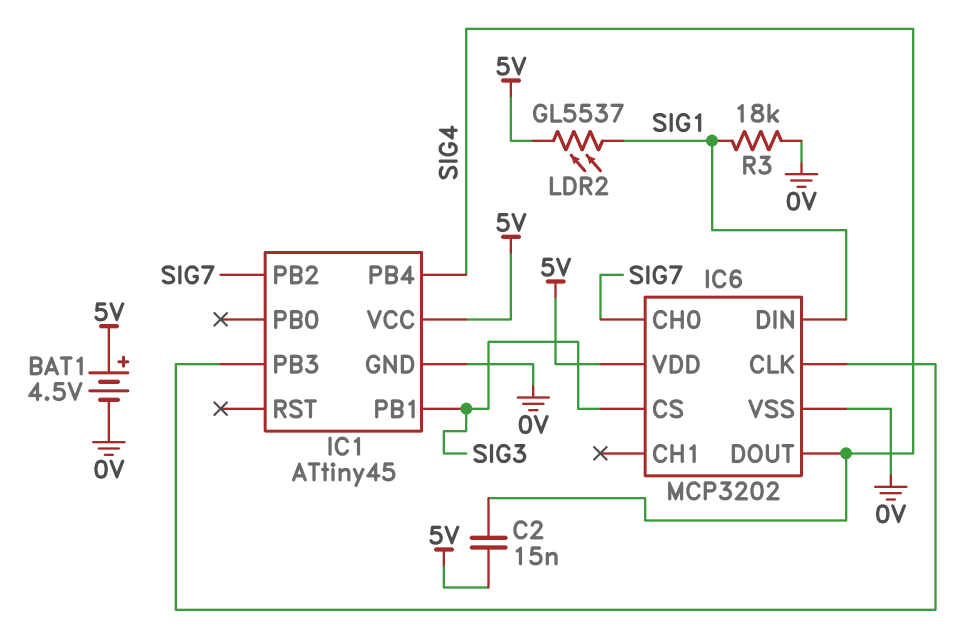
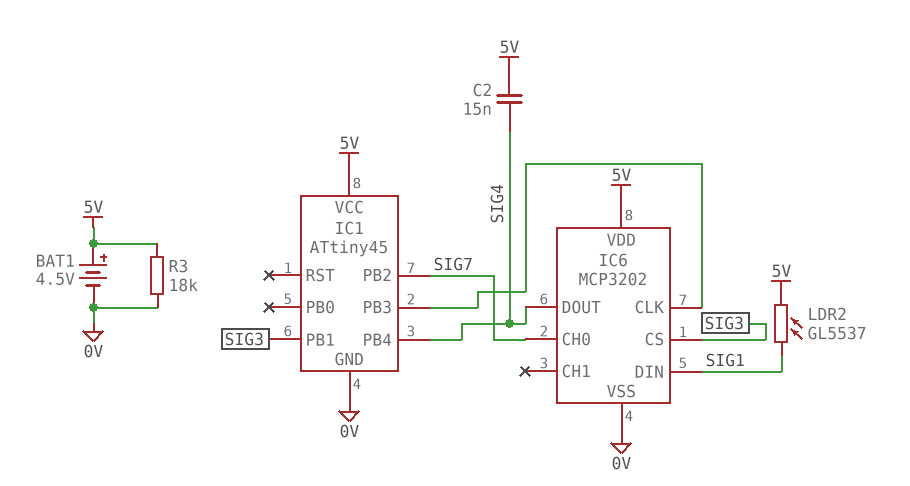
R3: 18k (0V, SIG1) -> 18k (0V, 5V)

